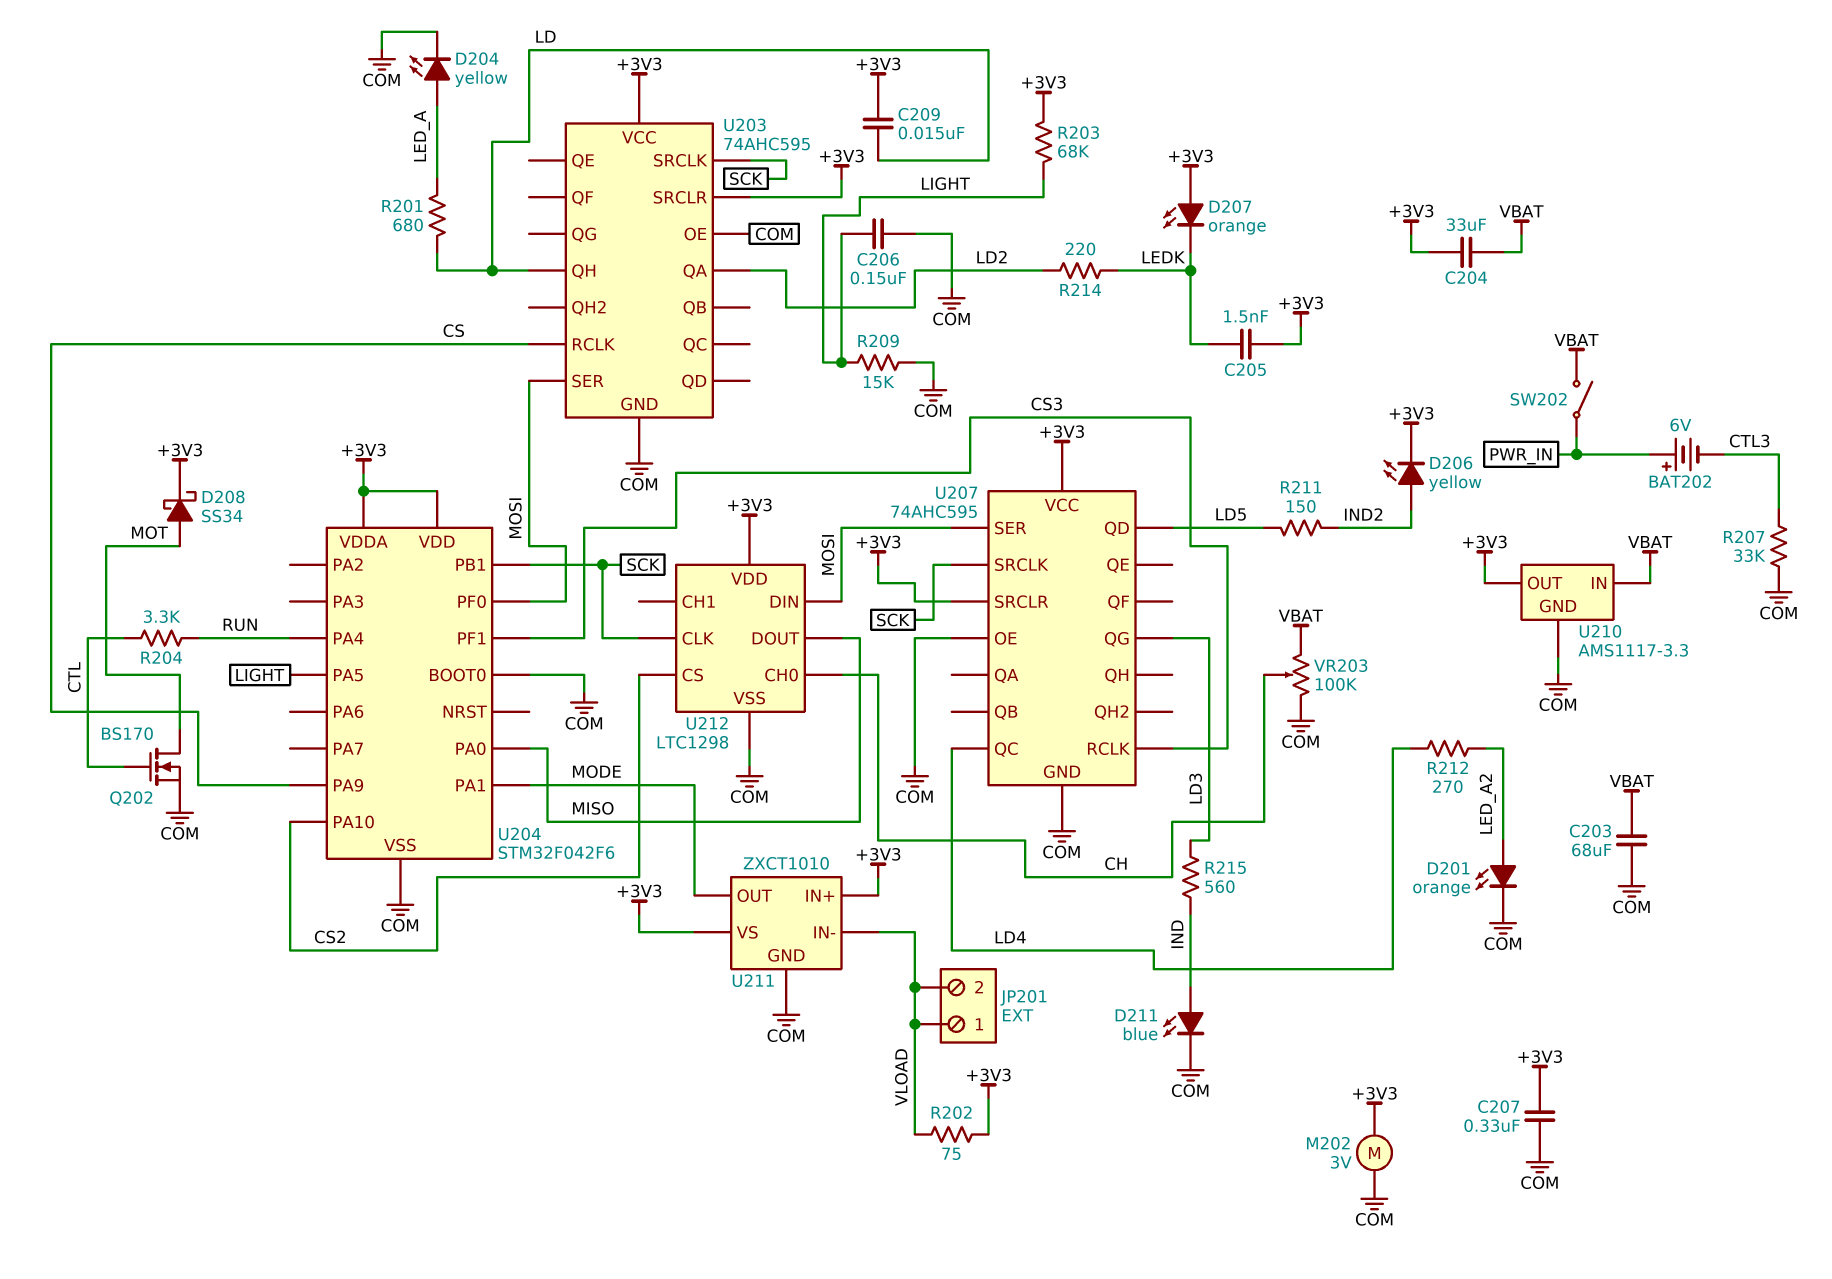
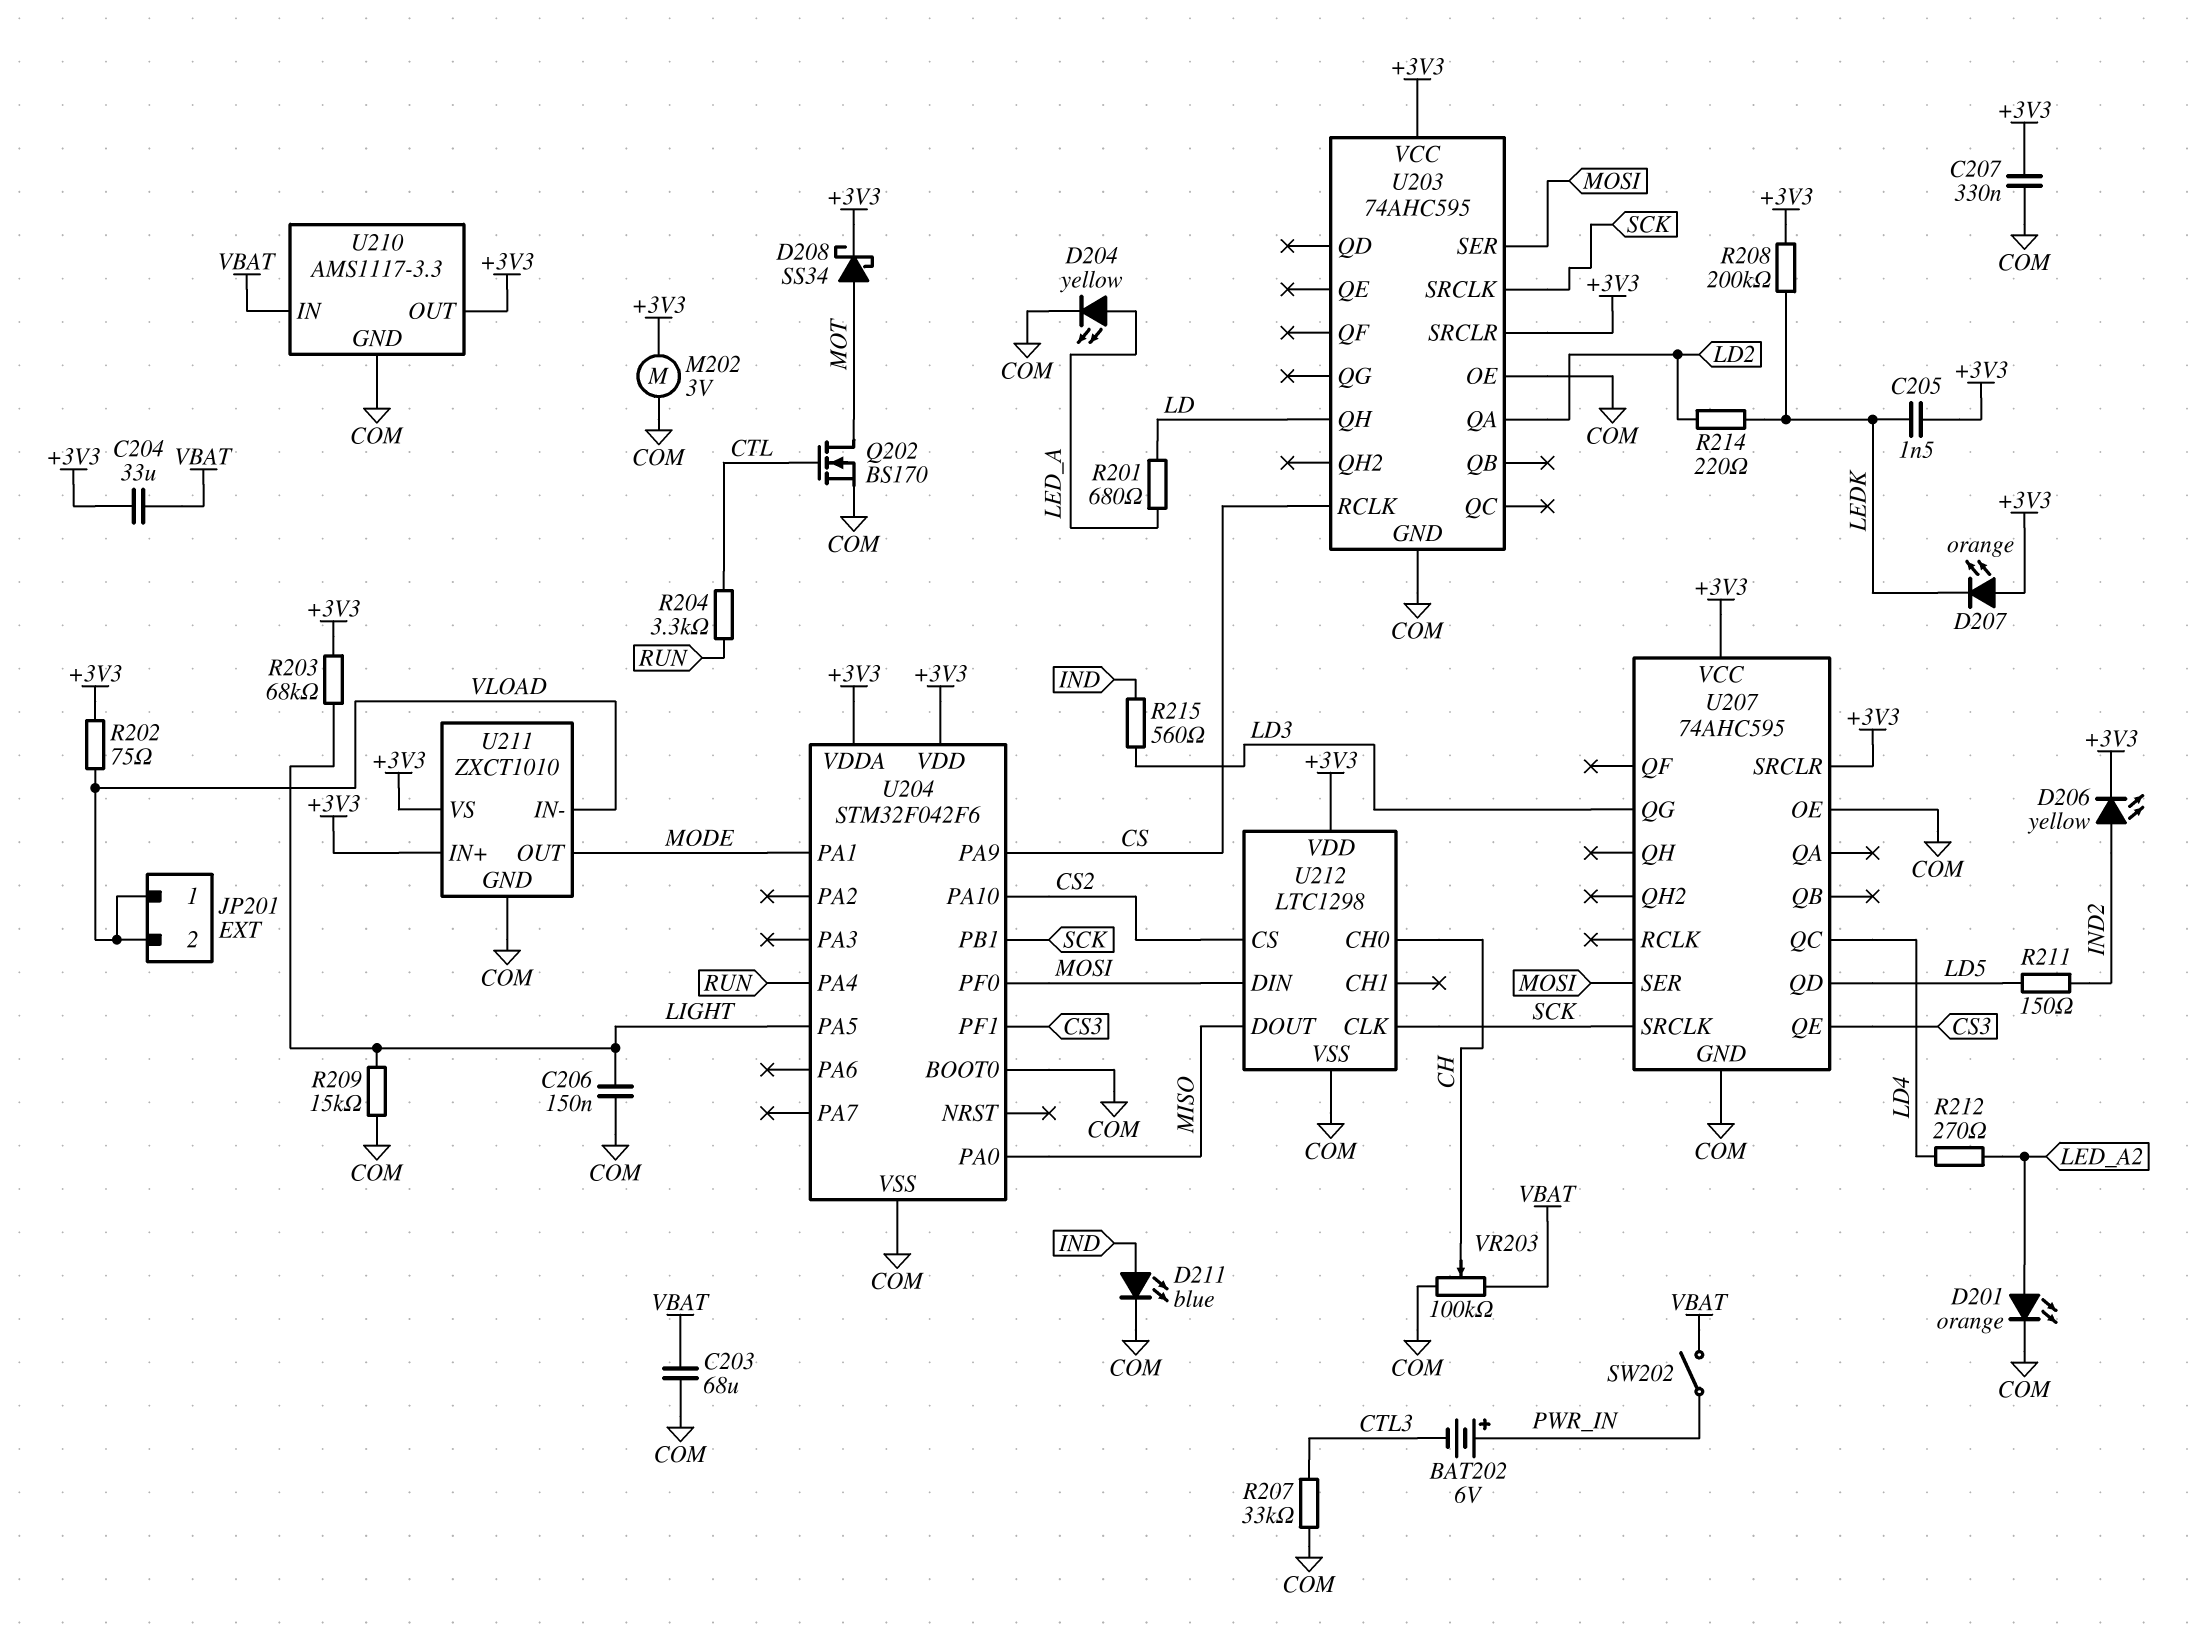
C209: 15nF (+3V3, LD) -> none
R208: none -> 200k (+3V3, LEDK)
U207 pin QE: none -> CS3
U207 pin RCLK: CS3 -> none

